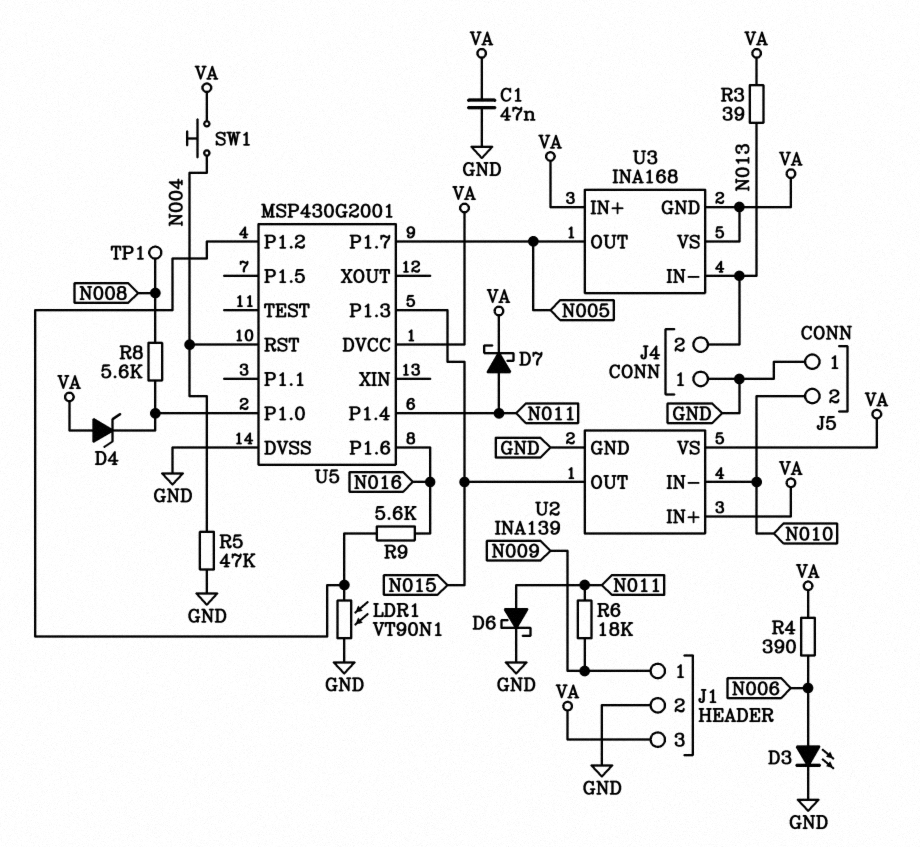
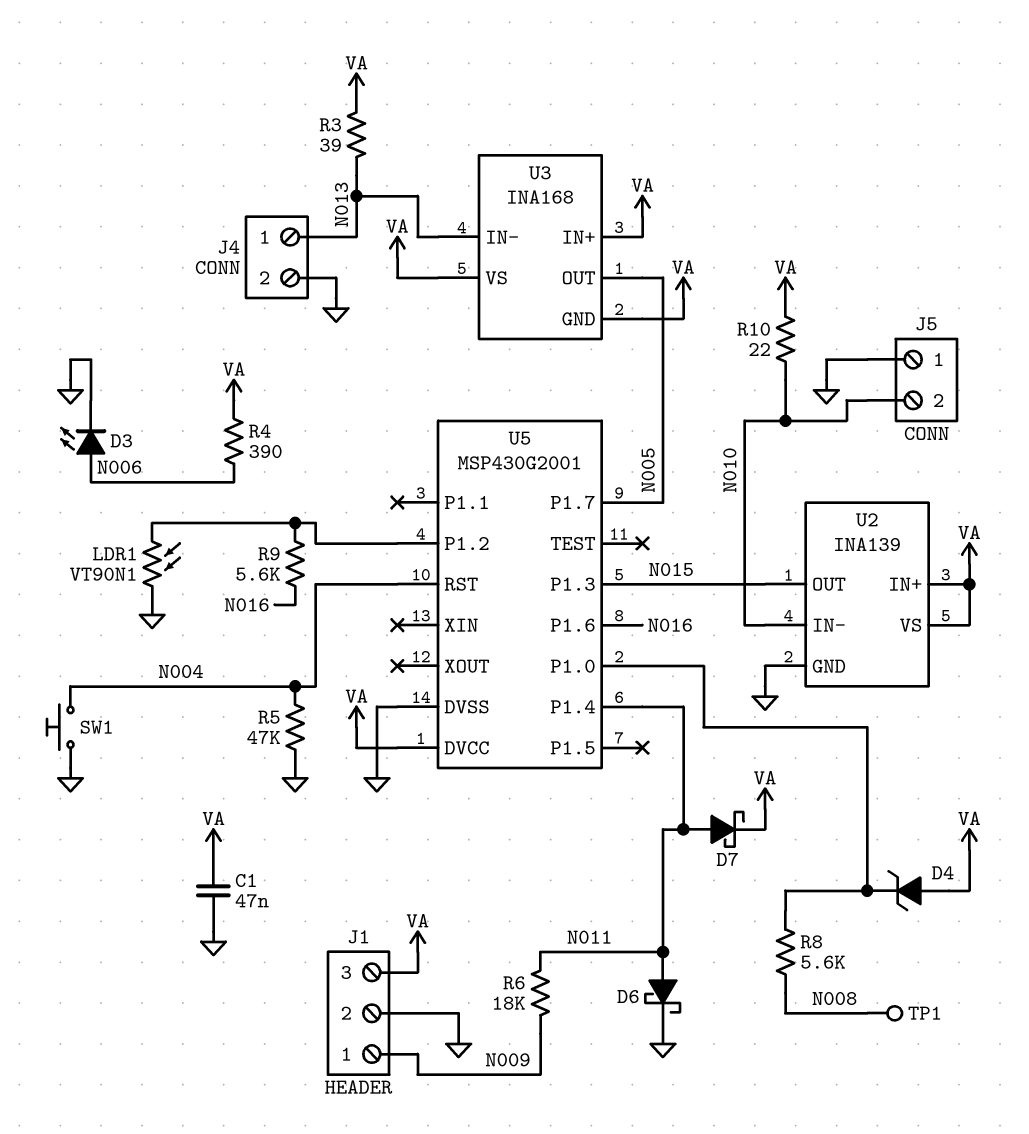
J4 pin 1: GND -> N013
J4 pin 2: N013 -> GND
R10: none -> 22 (N010, VA)
SW1: button (N004, VA) -> button (GND, N004)

